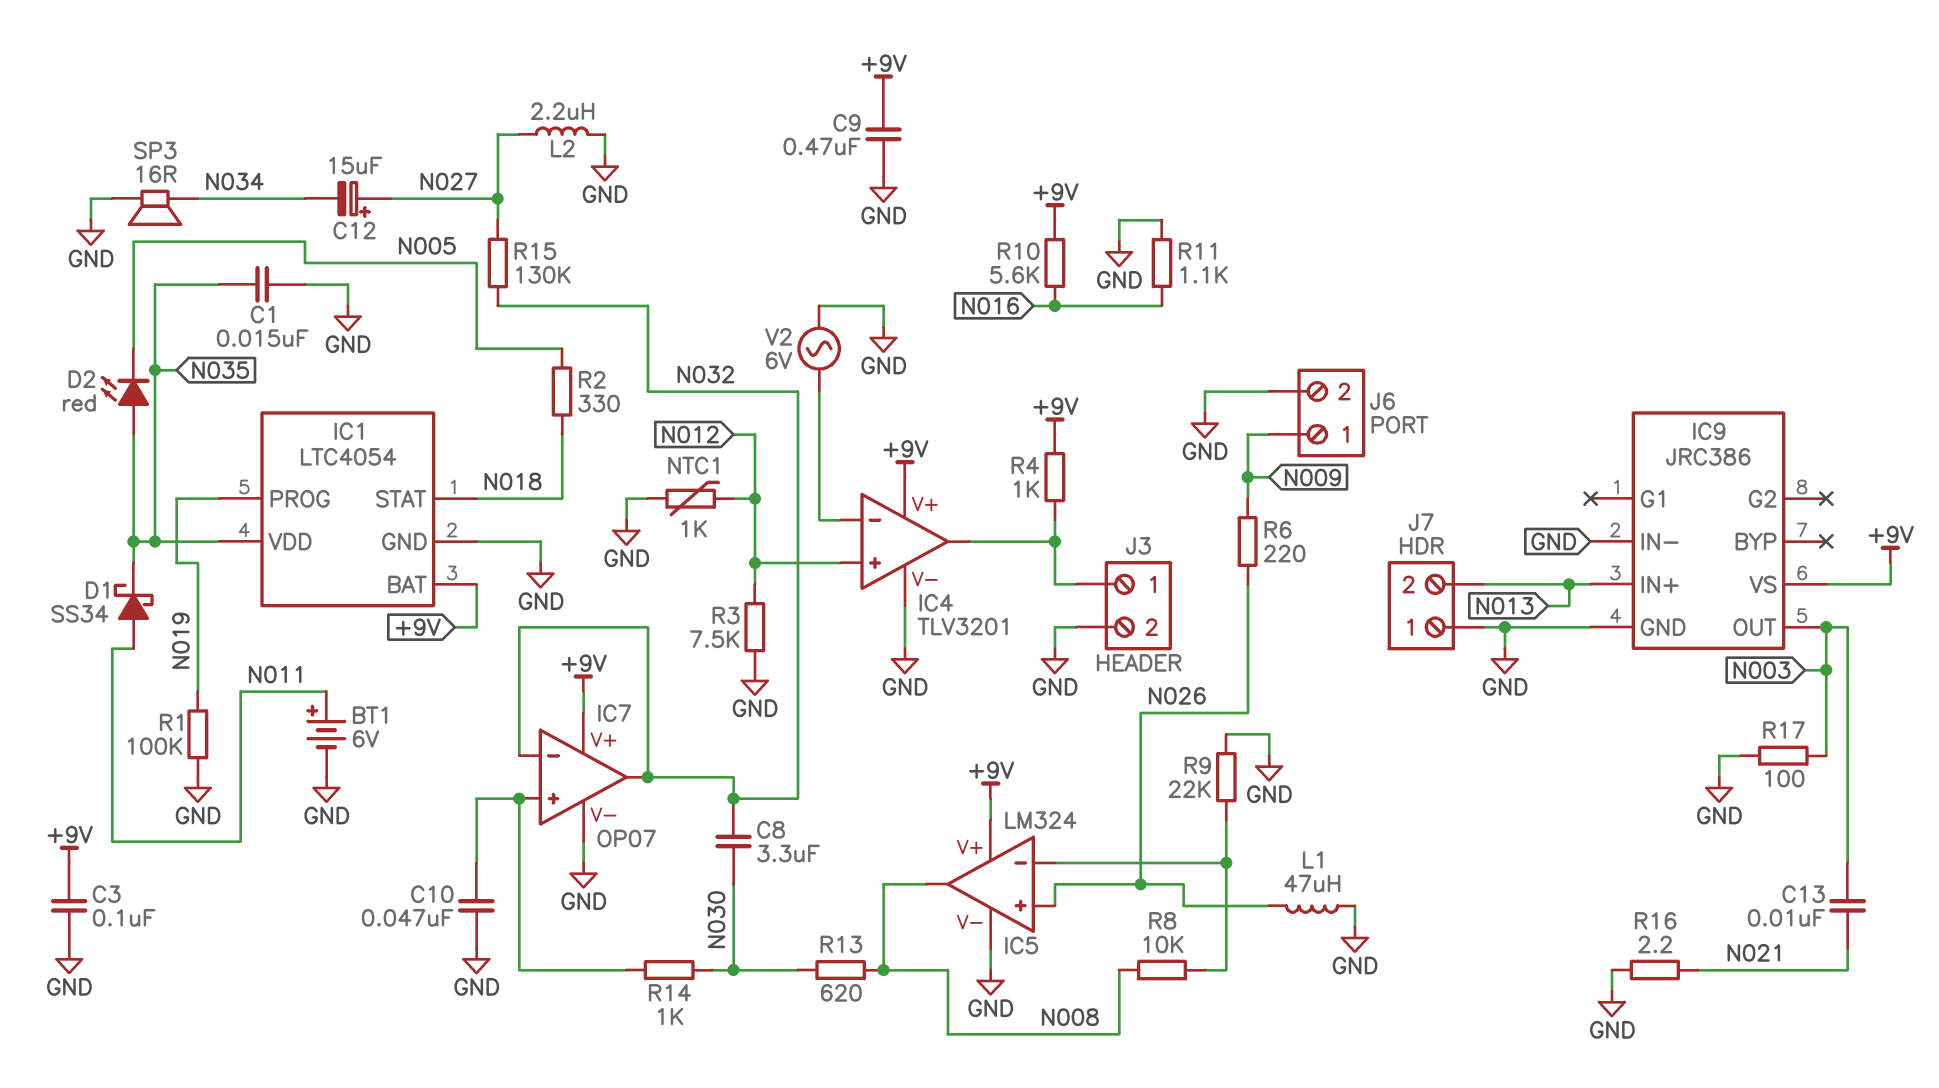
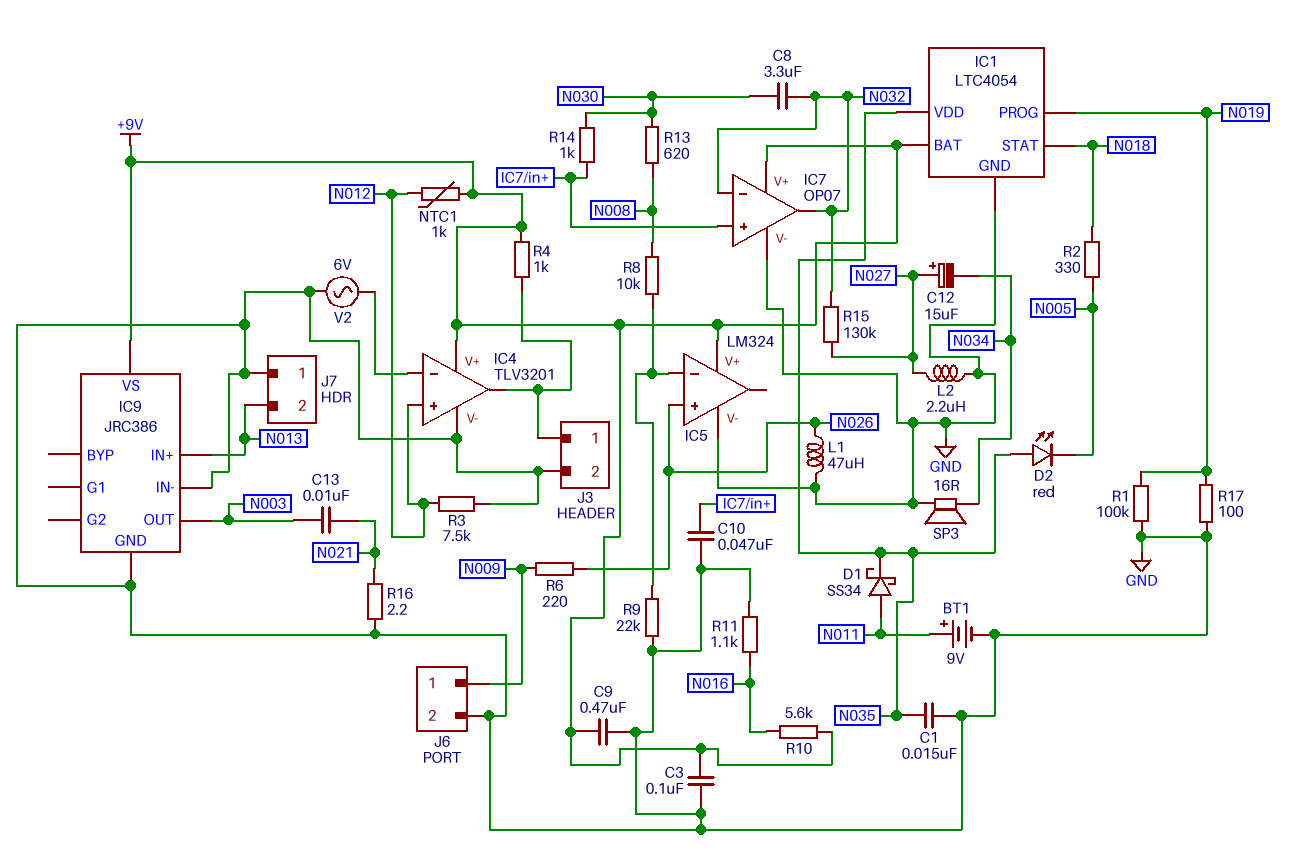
BT1: 6V (plus N011, minus GND) -> 9V (plus N011, minus GND)
IC5 pin out: N008 -> none
NTC1: 1k (GND, N012) -> 1k (+9V, N012)
R17: 100 (GND, N003) -> 100 (GND, N019)

